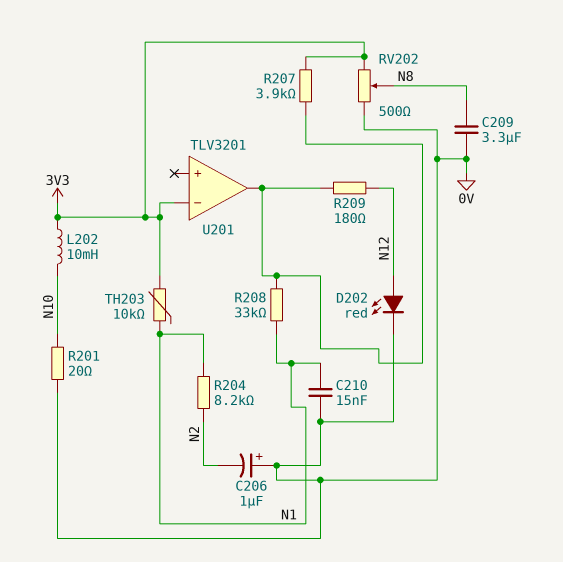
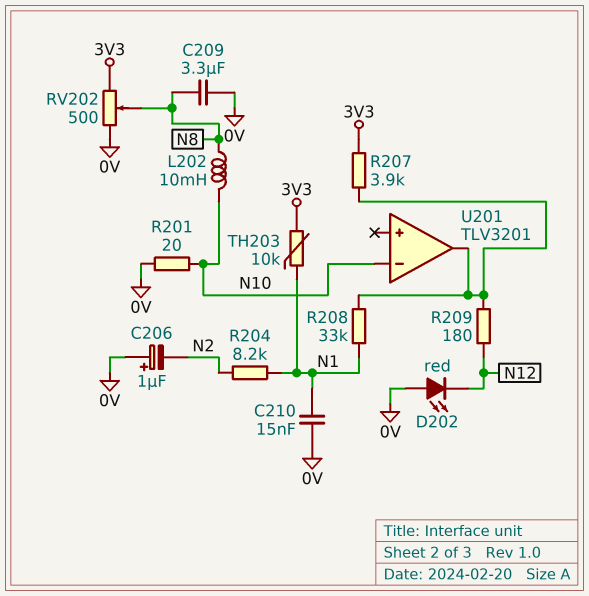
D202: LED red (A N12, K 0V) -> LED red (A 0V, K N12)
L202: 10mH (3V3, N10) -> 10mH (N8, N10)
U201 pin in-: 3V3 -> N10

